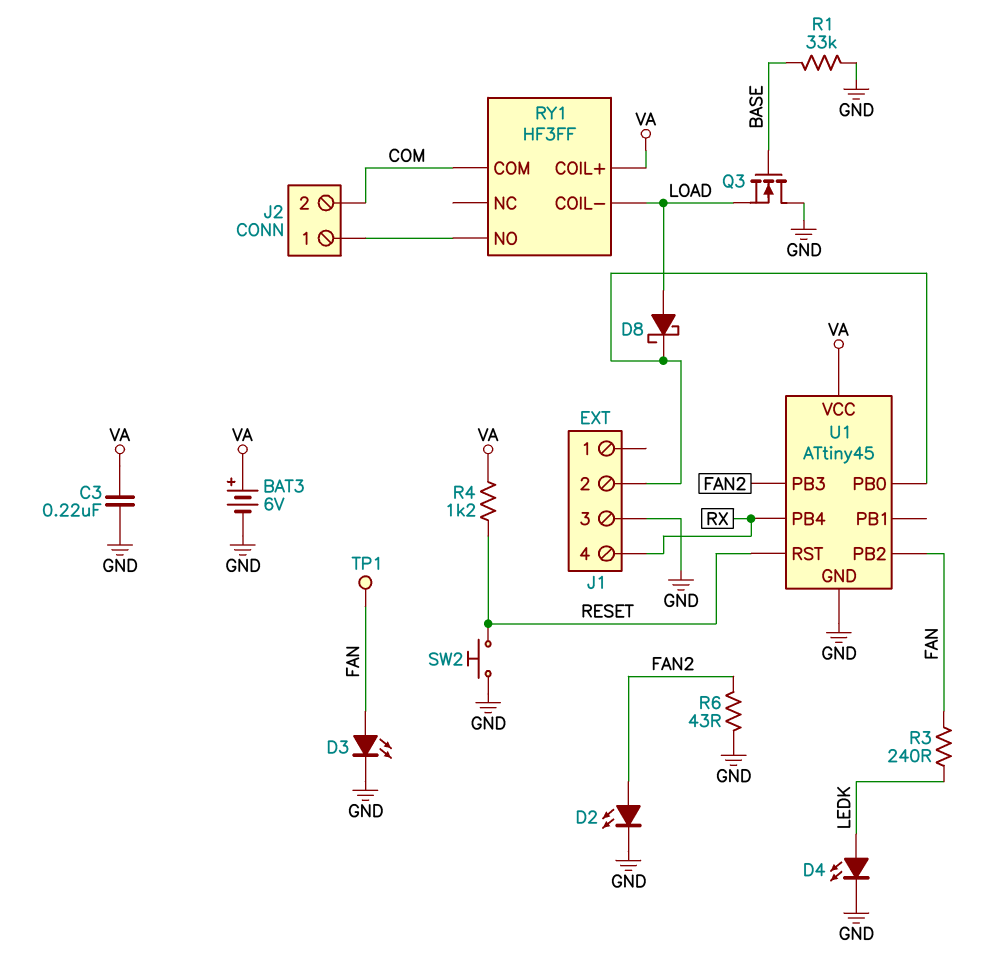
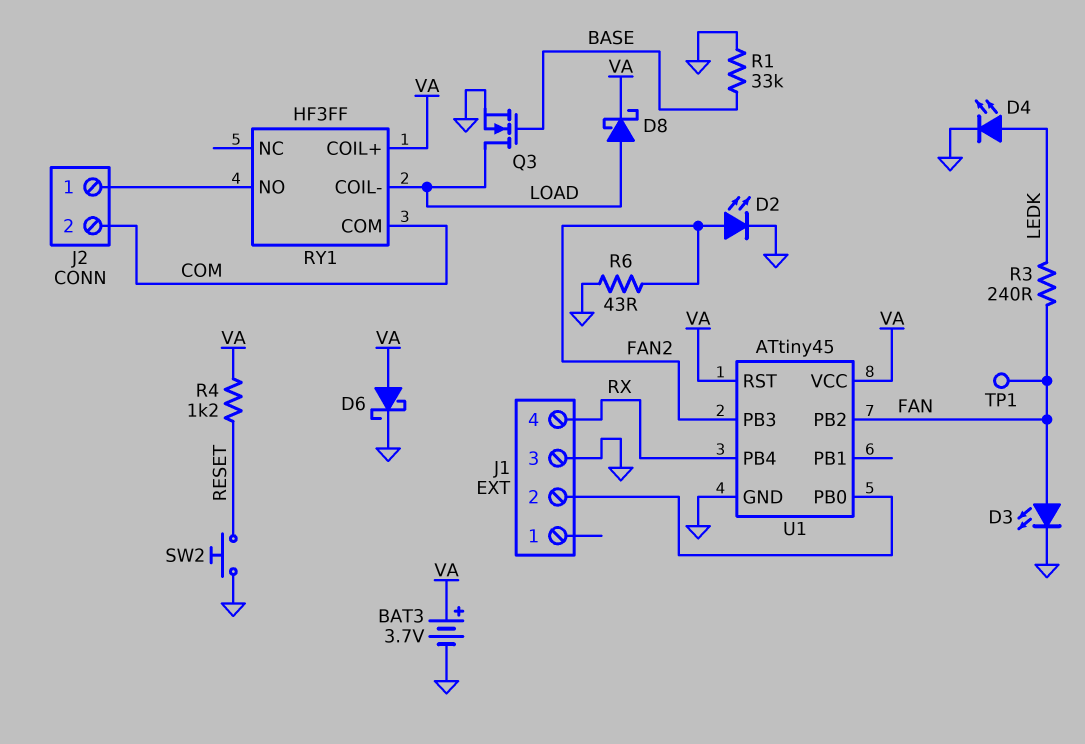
BAT3: 6V (plus VA, minus GND) -> 3.7V (plus VA, minus GND)
C3: 220nF (GND, VA) -> none
D6: none -> schottky (A VA, K GND)
D8: schottky (A LOAD, K J1/2) -> schottky (A LOAD, K VA)
Q3: NMOS (G BASE, D GND, S LOAD) -> NMOS (G BASE, D LOAD, S GND)
U1 pin RST: RESET -> VA

